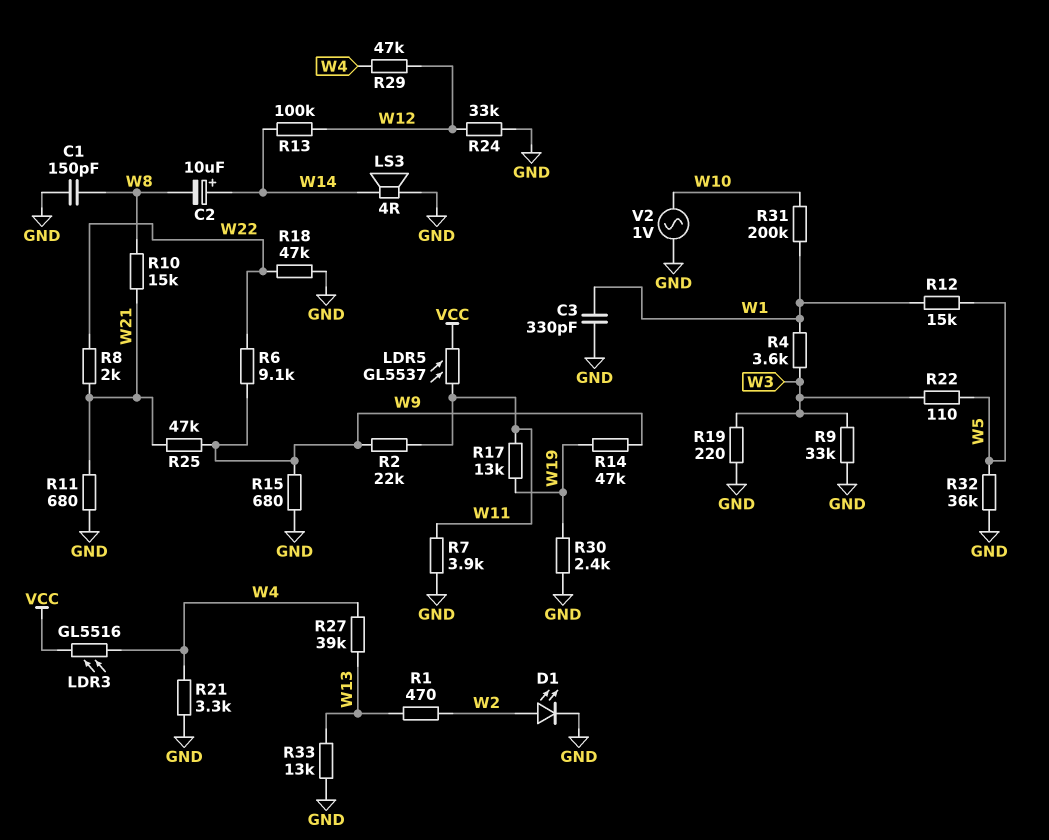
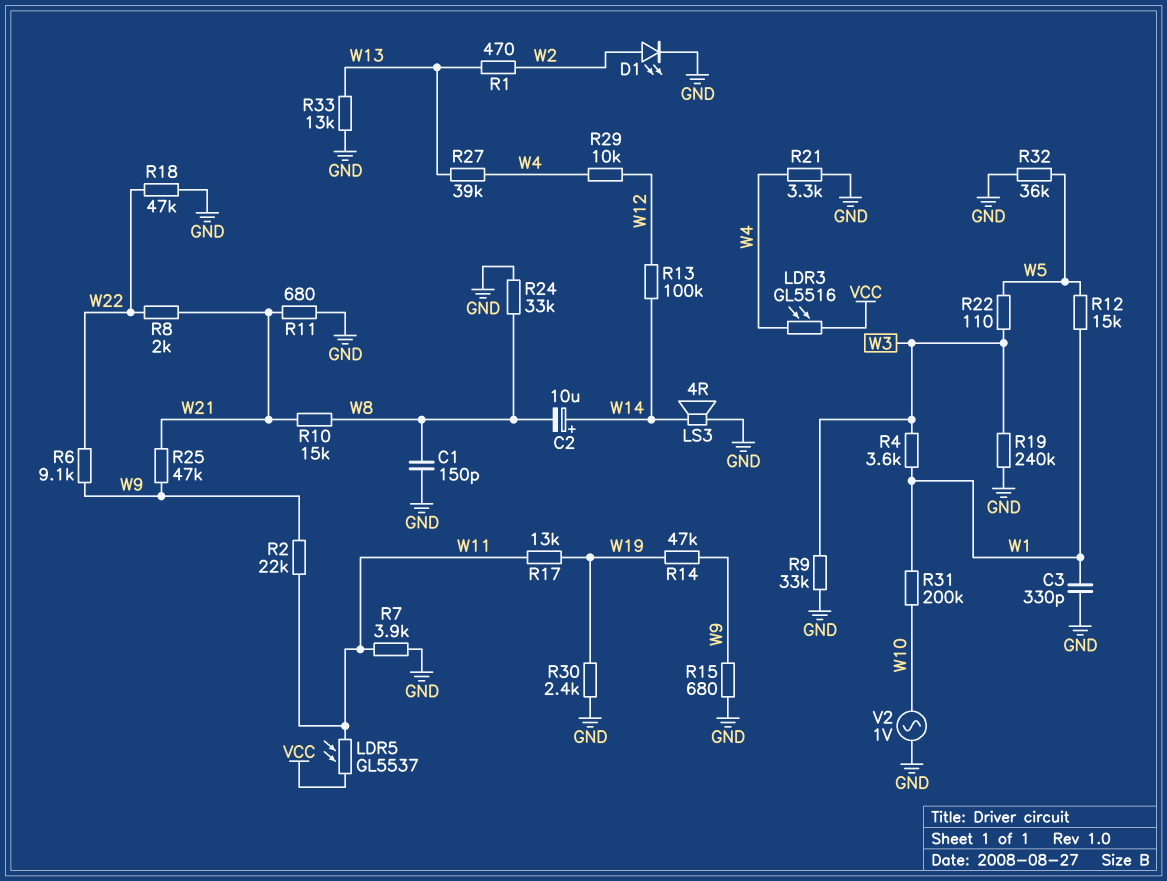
R19: 220 (GND, W3) -> 240k (GND, W3)
R24: 33k (GND, W12) -> 33k (GND, W8)
R29: 47k (W4, W12) -> 10k (W4, W12)

